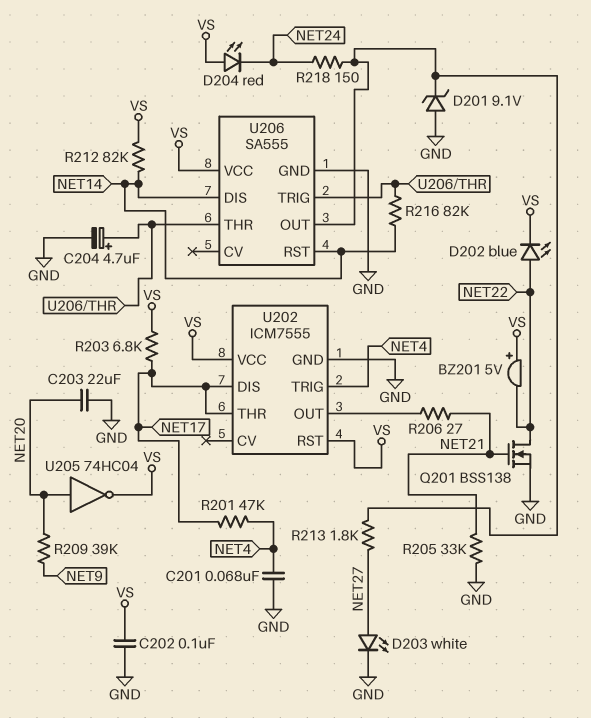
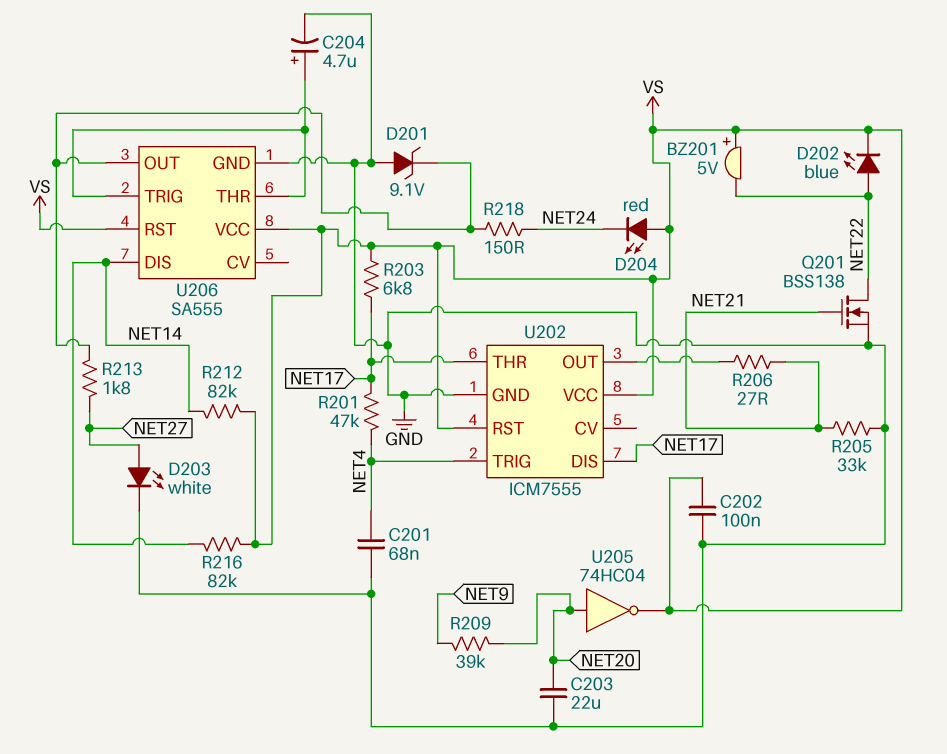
R216: 82k (NET14, U206/THR) -> 82k (NET14, VS)
U206 pin RST: NET14 -> VS

